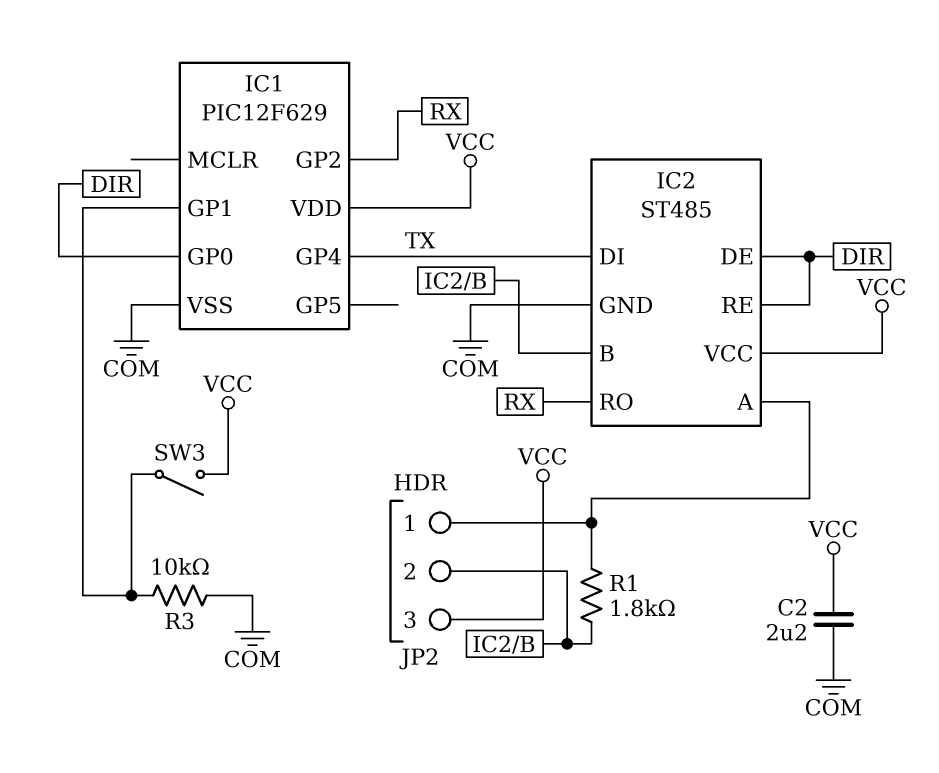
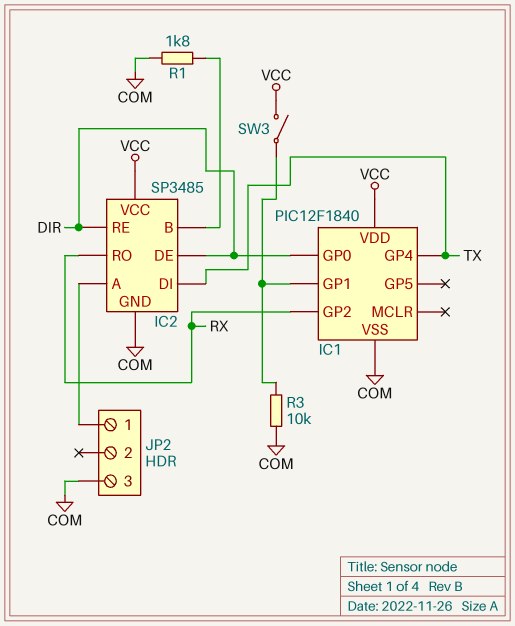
C2: 2.2uF (COM, VCC) -> none
IC1: PIC12F629 -> PIC12F1840
IC2: ST485 -> SP3485
JP2 pin 2: IC2/B -> none
JP2 pin 3: VCC -> COM
R1: 1.8k (IC2/A, IC2/B) -> 1.8k (COM, IC2/B)

